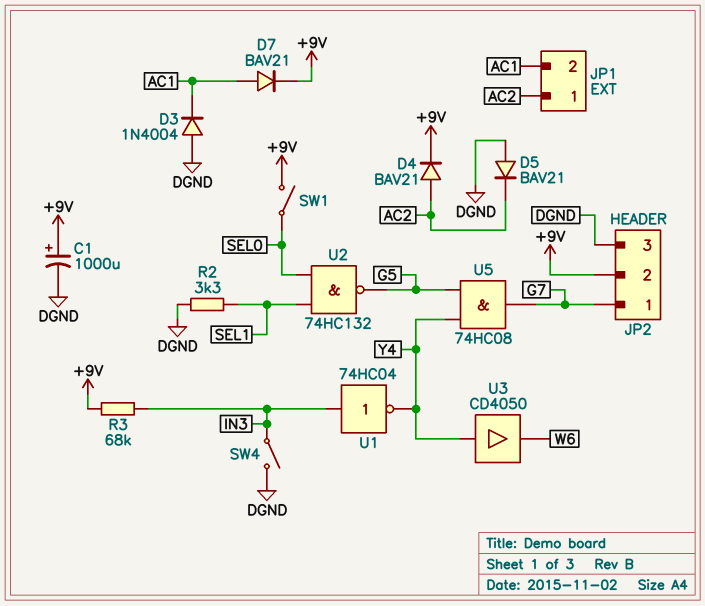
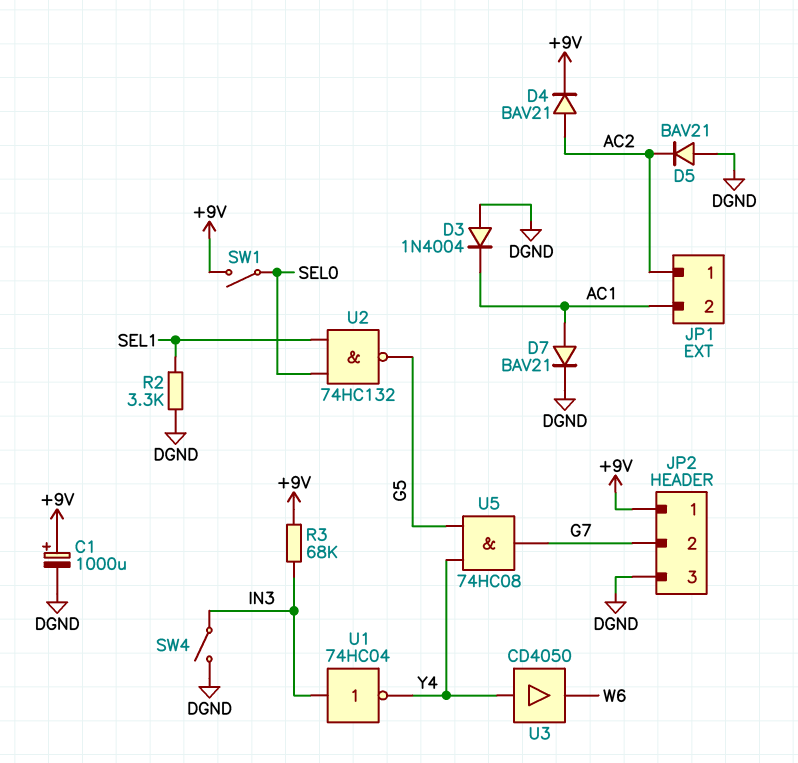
D7: diode BAV21 (A AC1, K +9V) -> diode BAV21 (A AC1, K DGND)
JP2 pin 1: G7 -> +9V
JP2 pin 2: +9V -> G7

